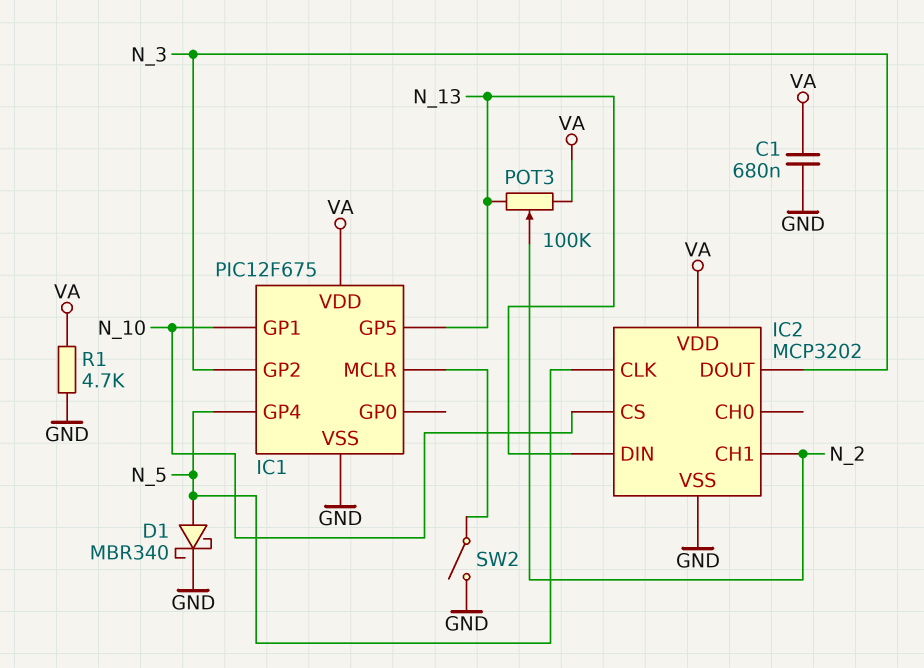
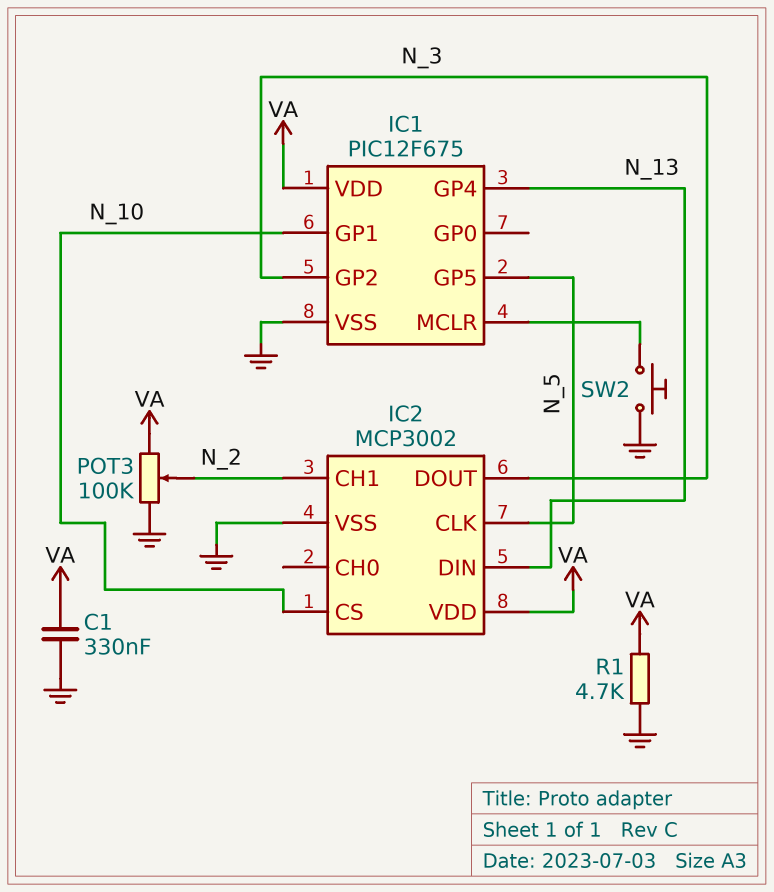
C1: 680nF (GND, VA) -> 330nF (GND, VA)
D1: schottky MBR340 (A N_5, K GND) -> none
IC1 pin GP4: N_5 -> N_13
IC1 pin GP5: N_13 -> N_5
IC2: MCP3202 -> MCP3002
POT3: 100k (N_13, VA, wiper N_2) -> 100k (GND, VA, wiper N_2)
SW2: switch (GND, IC1/MCLR) -> button (GND, IC1/MCLR)

